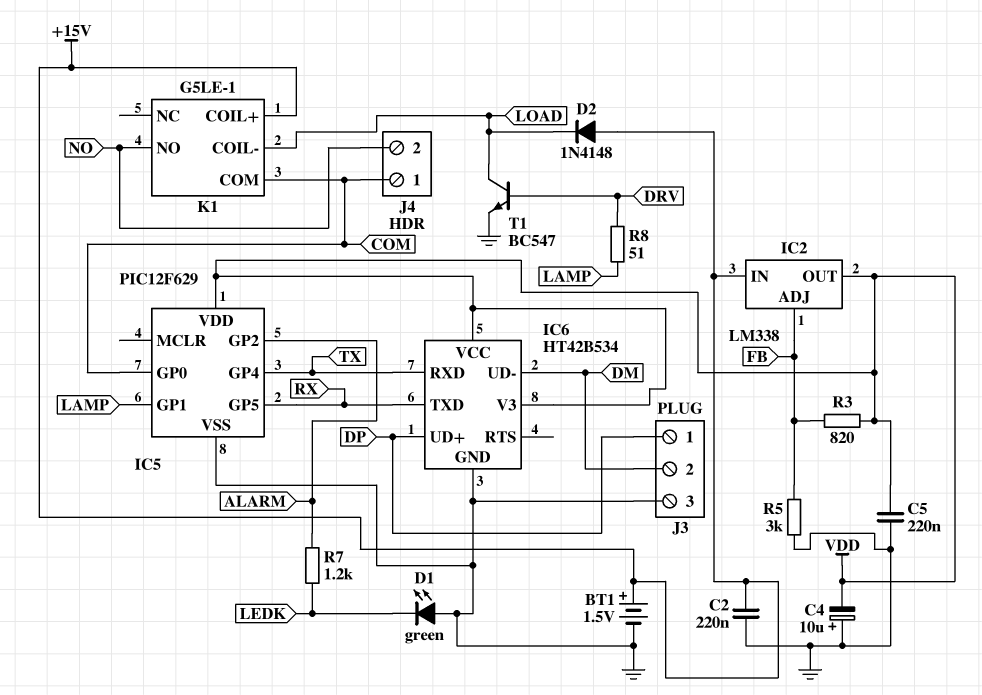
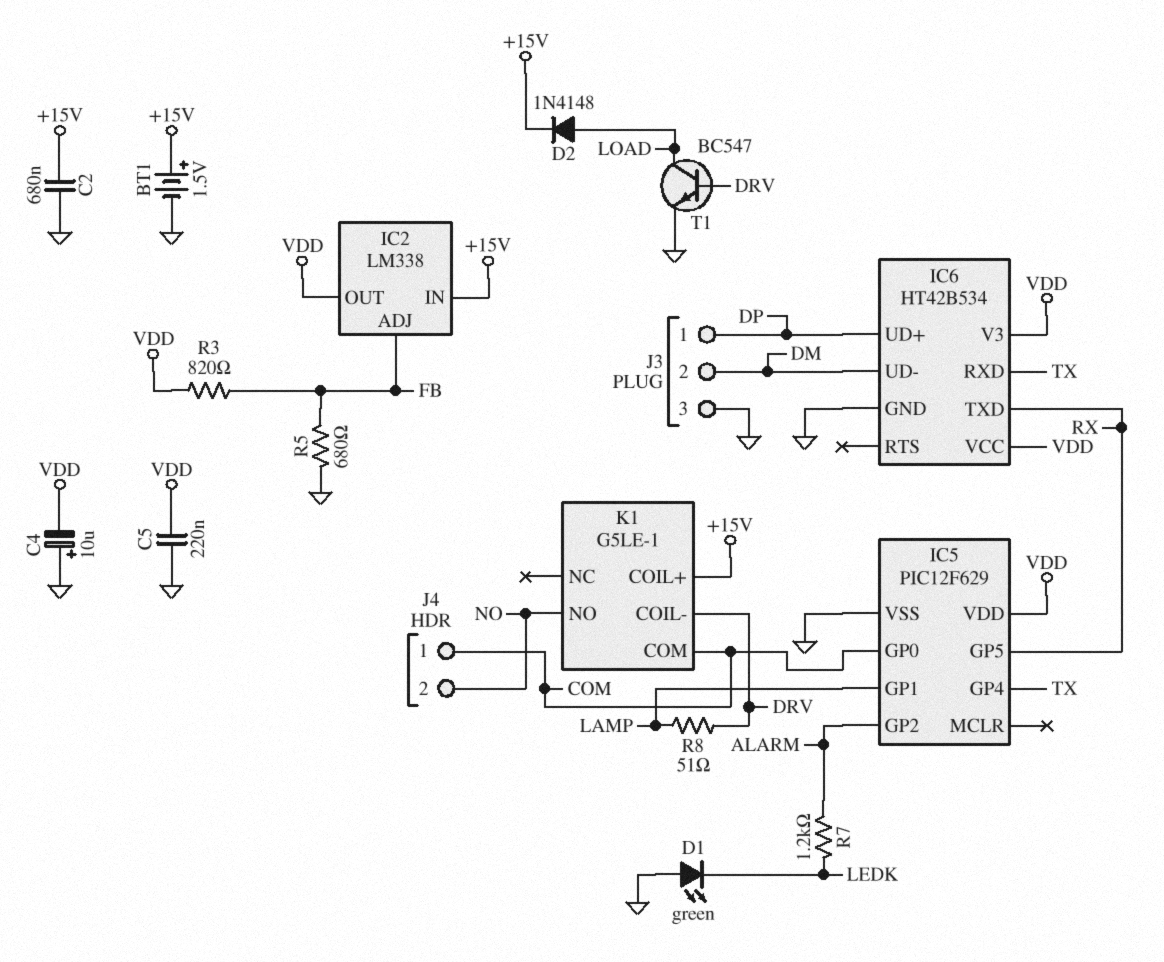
C2: 220nF (+15V, GND) -> 680nF (+15V, GND)
D2: diode 1N4148 (A +15V, K LOAD) -> diode 1N4148 (A LOAD, K +15V)
K1 pin COIL-: LOAD -> DRV
R5: 3k (FB, GND) -> 680 (FB, GND)

